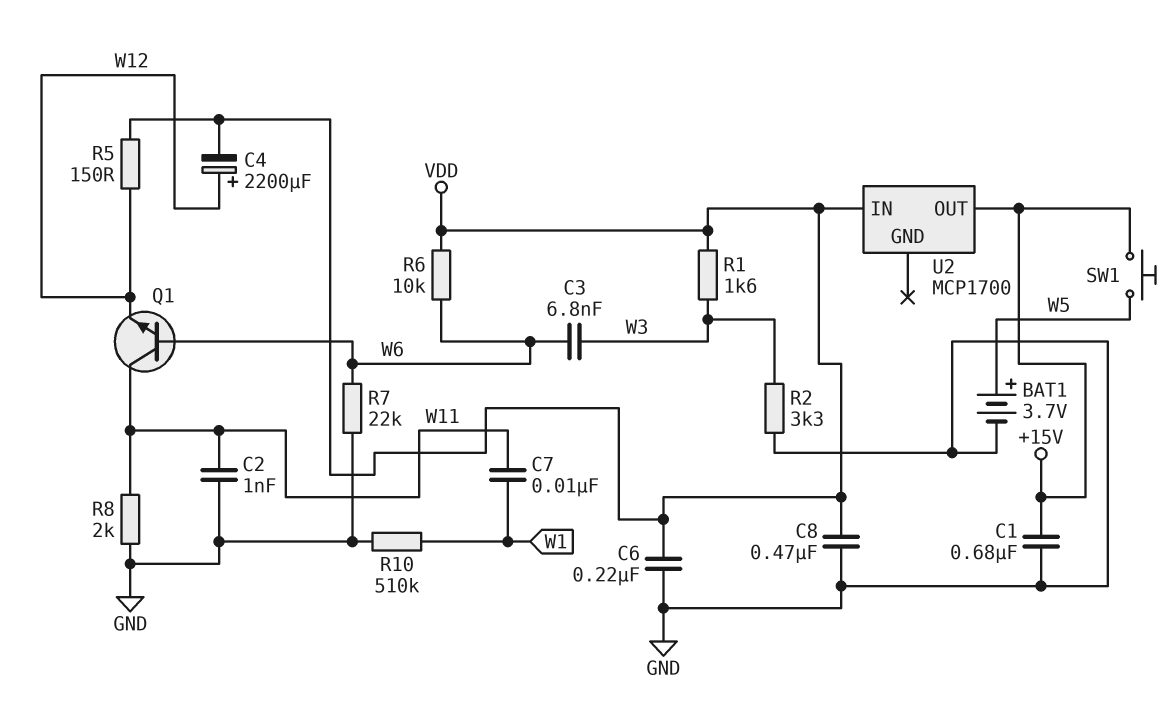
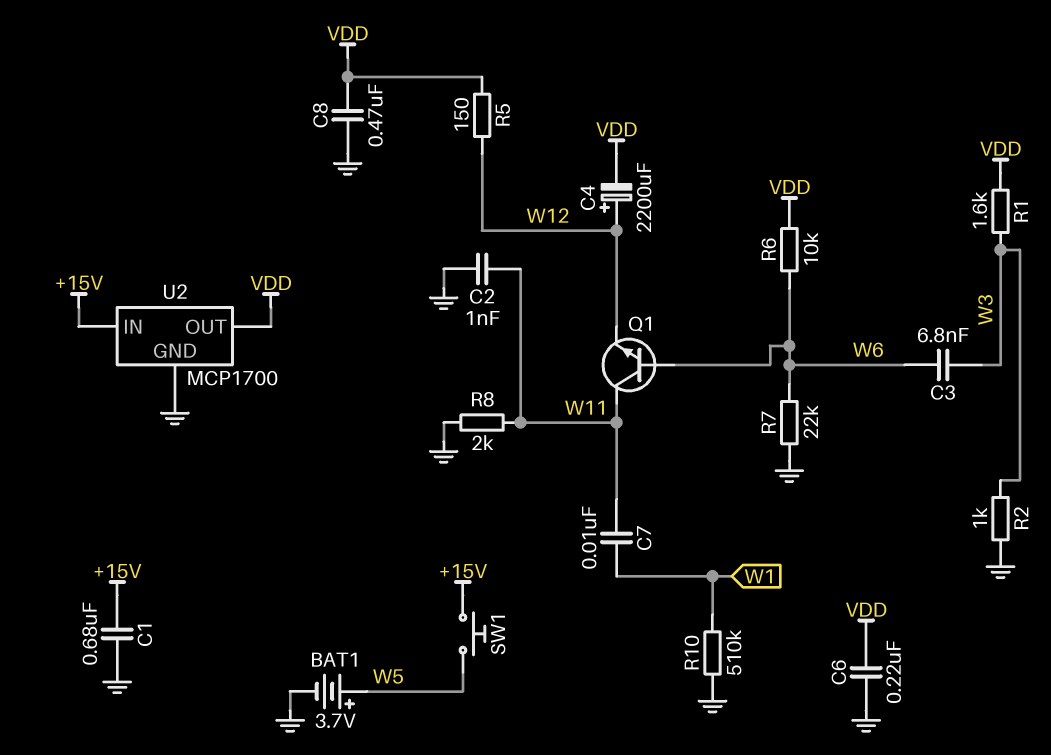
R2: 3.3k (GND, W3) -> 1k (GND, W3)
U2 pin GND: none -> GND
U2 pin IN: VDD -> +15V
U2 pin OUT: +15V -> VDD

